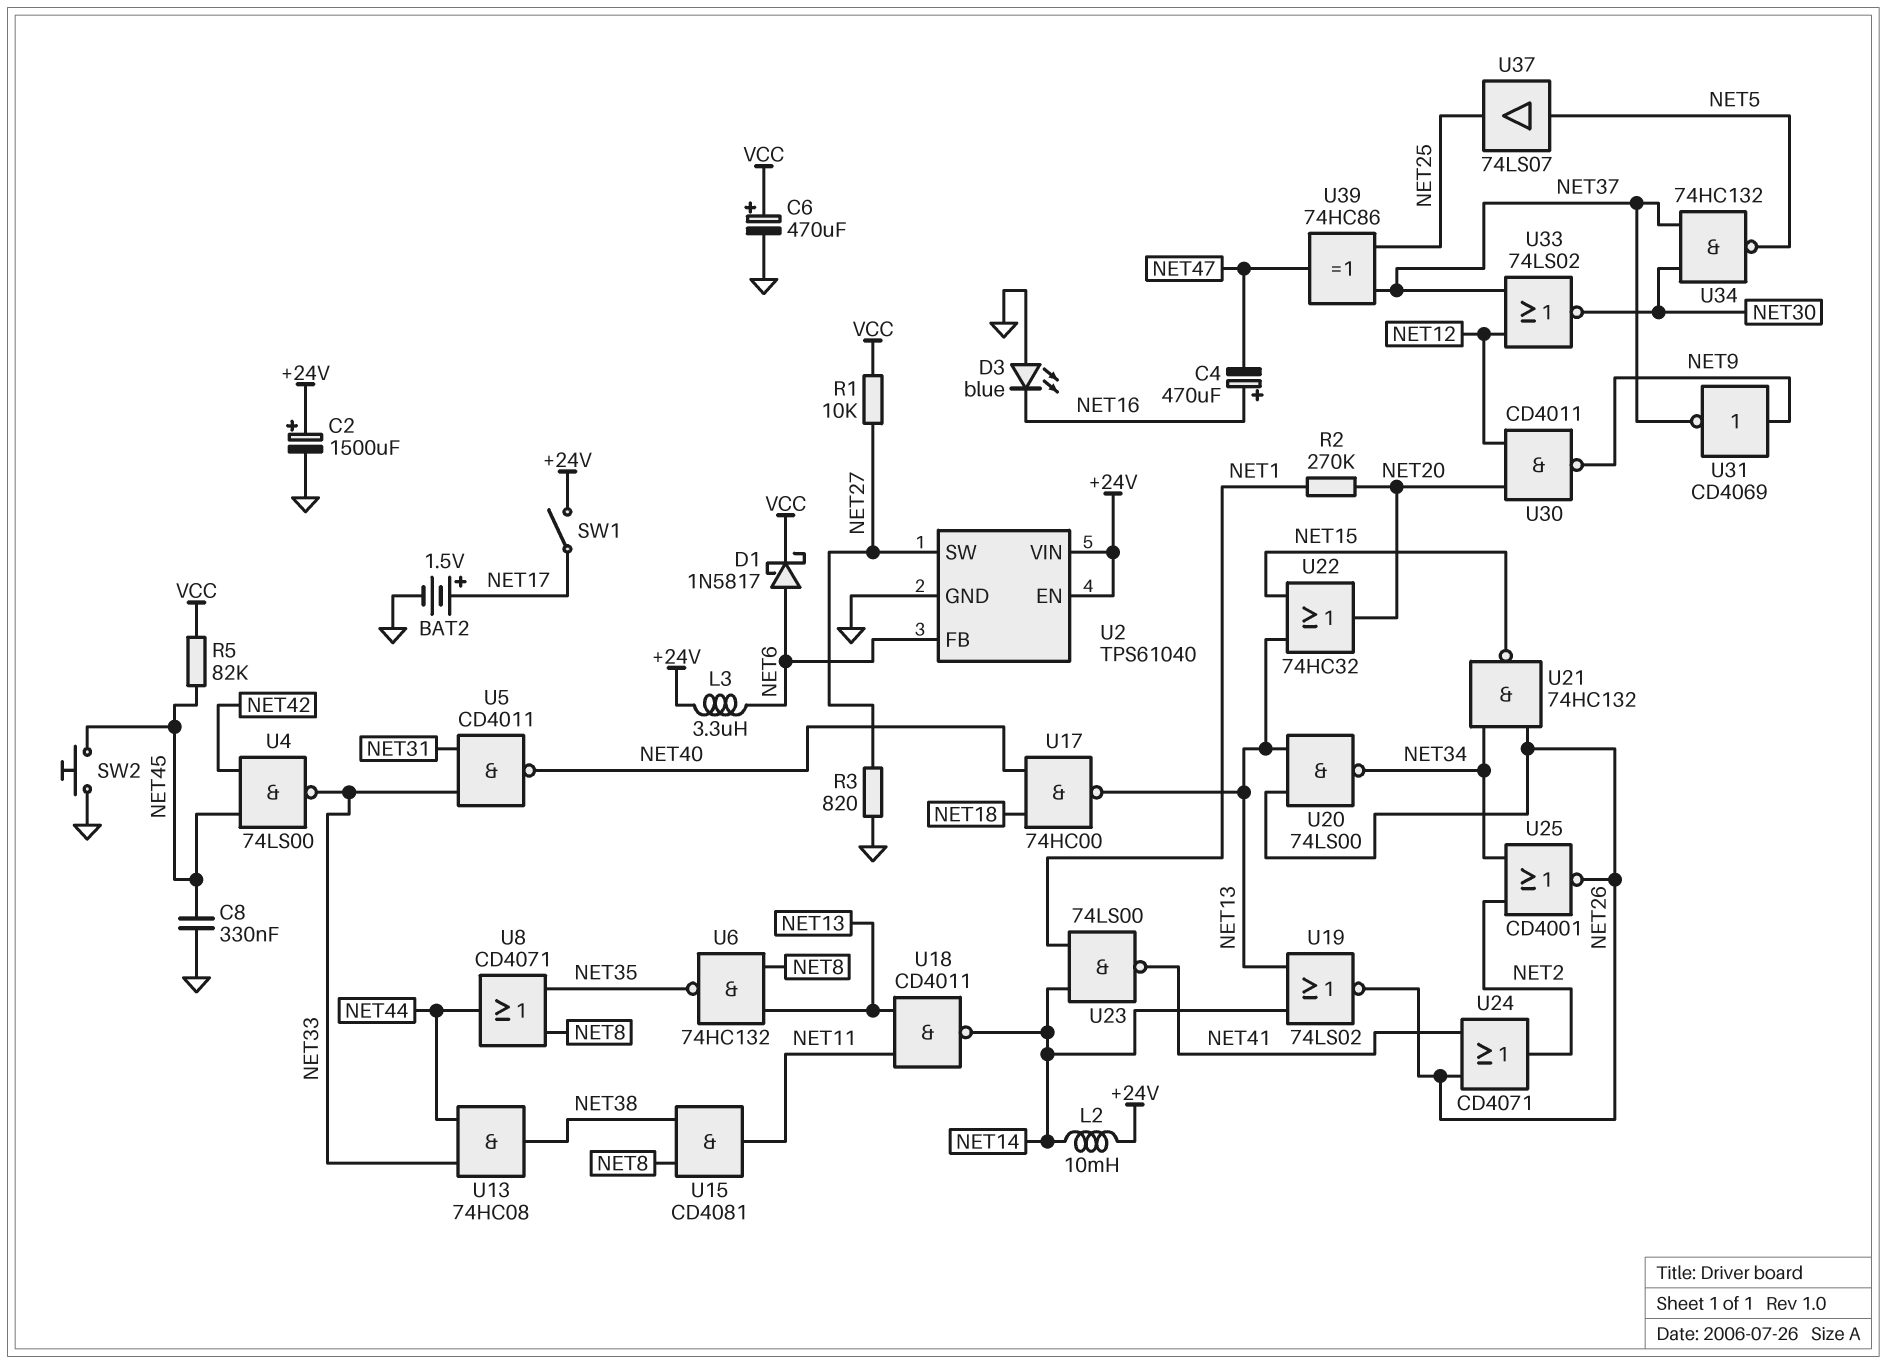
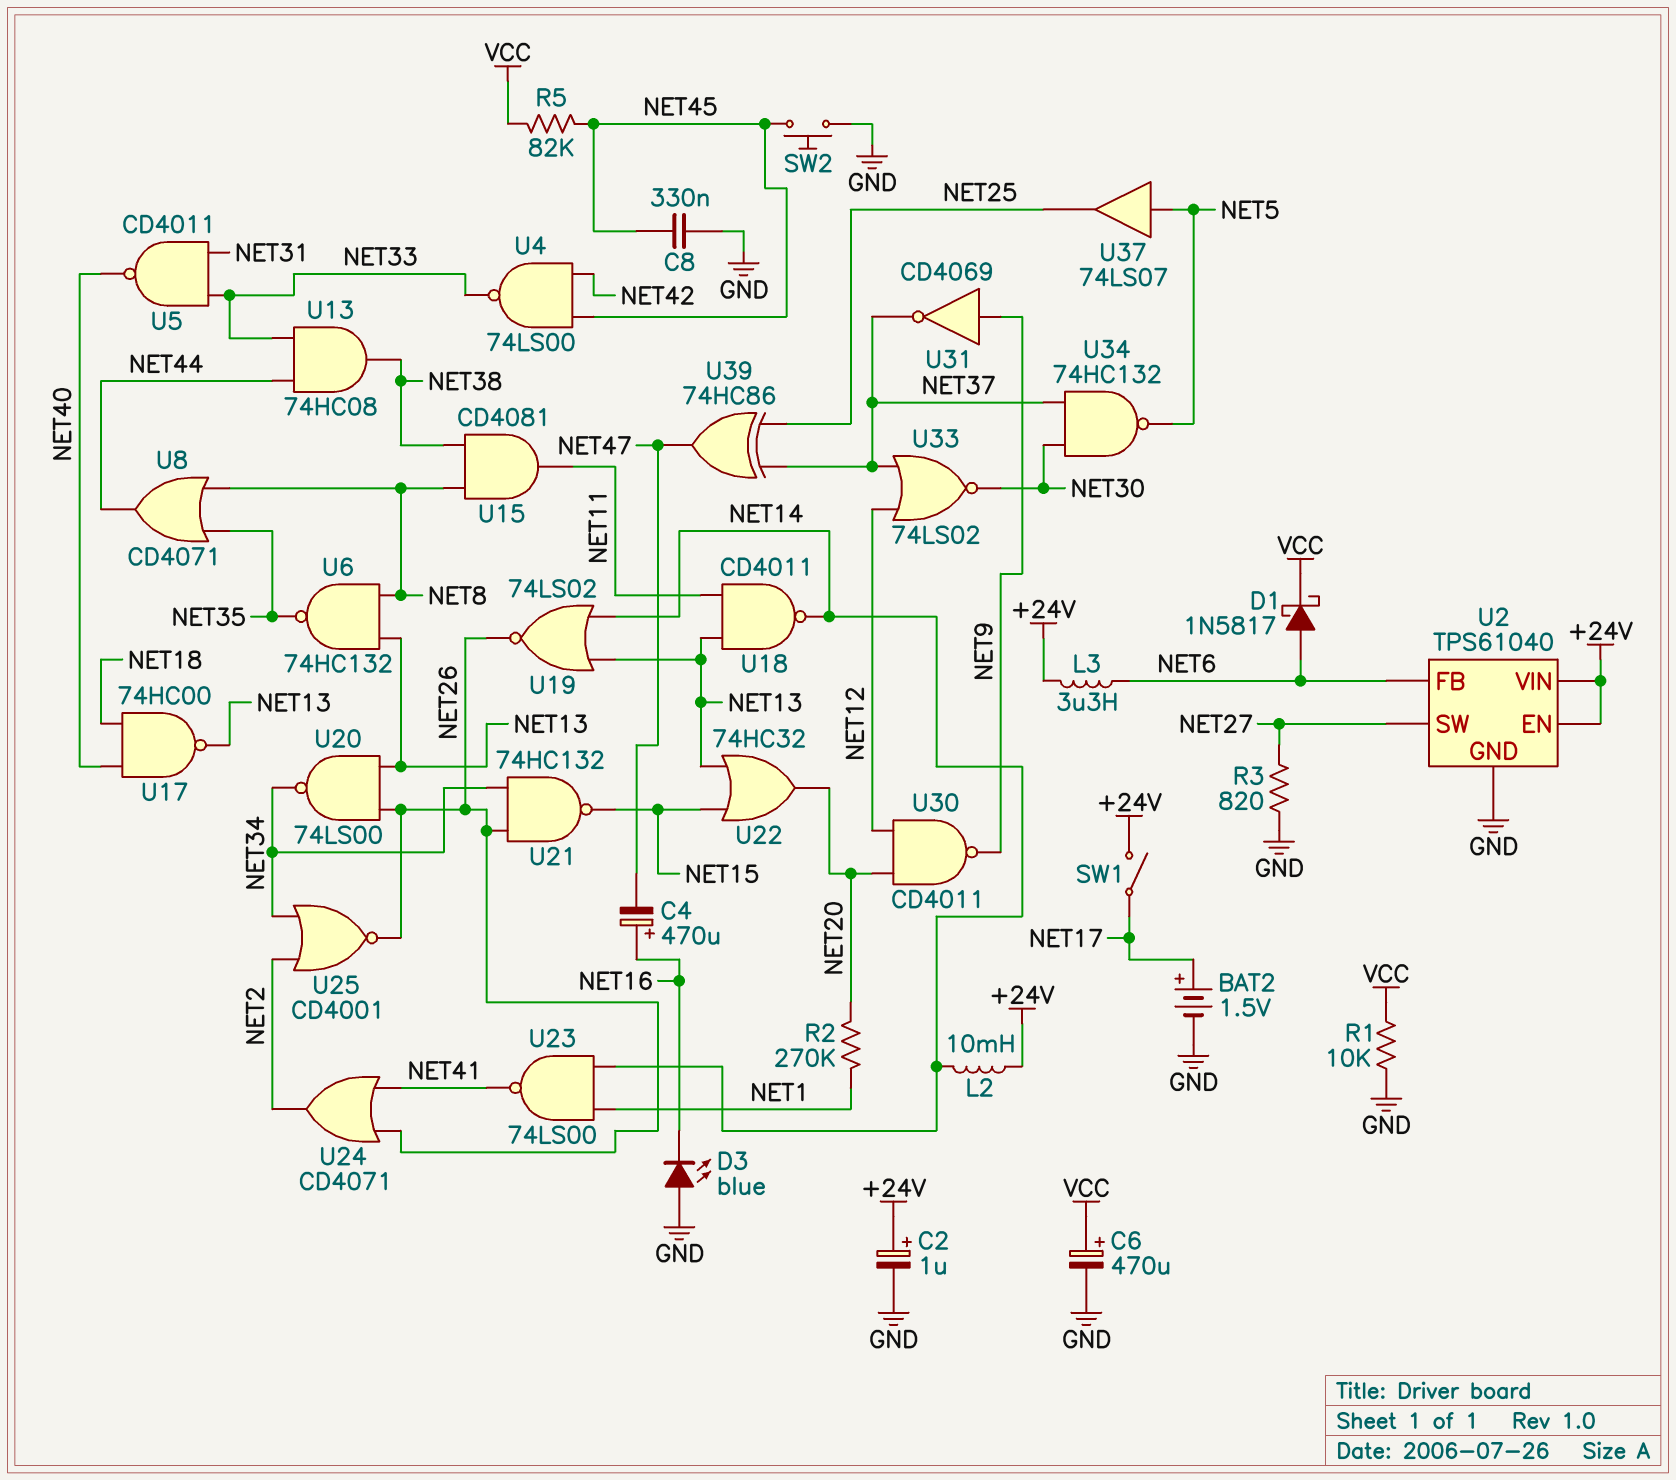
C2: 1500uF (plus +24V, minus GND) -> 1uF (plus +24V, minus GND)
R1: 10k (NET27, VCC) -> 10k (GND, VCC)

